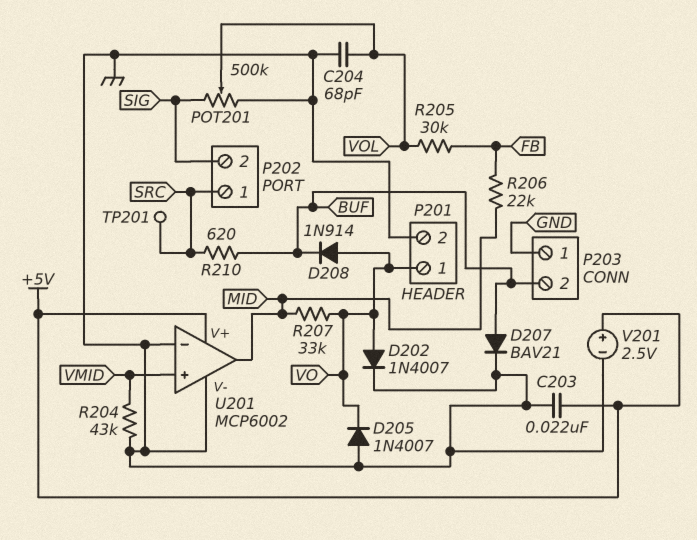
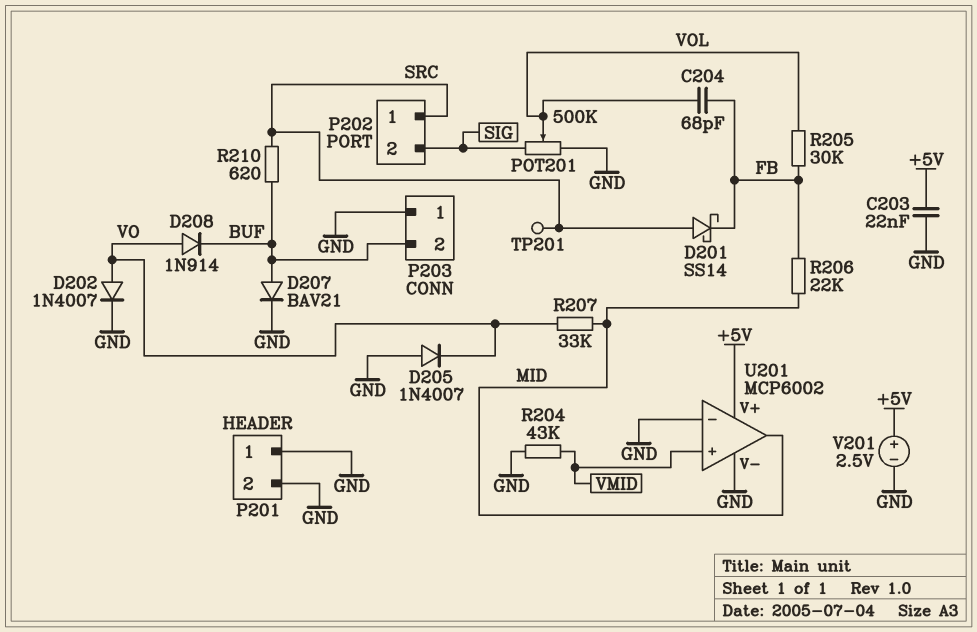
C204: 68pF (GND, VOL) -> 68pF (FB, VOL)
D201: none -> schottky SS14 (A SRC, K FB)
P201 pin 1: VO -> GND

